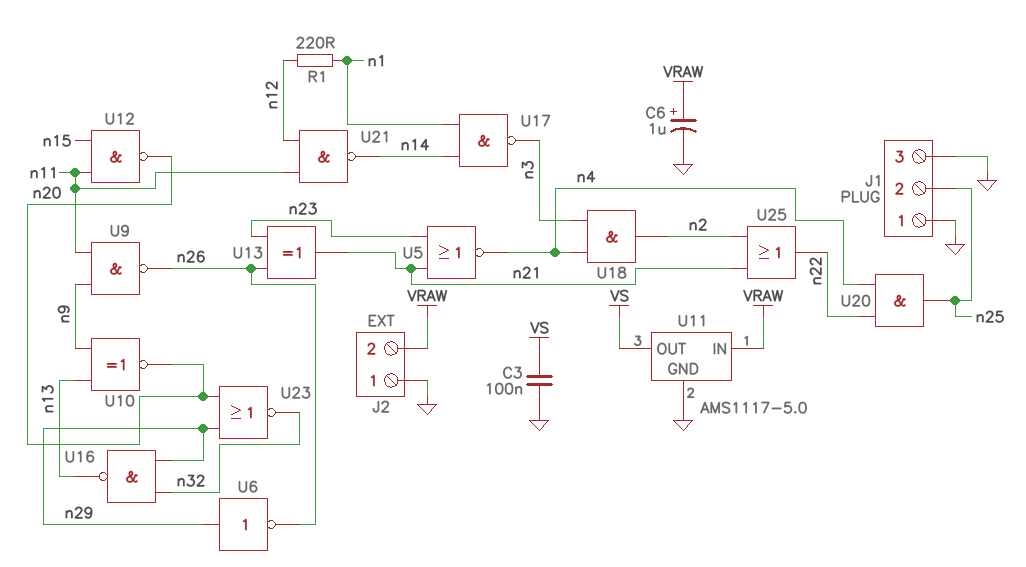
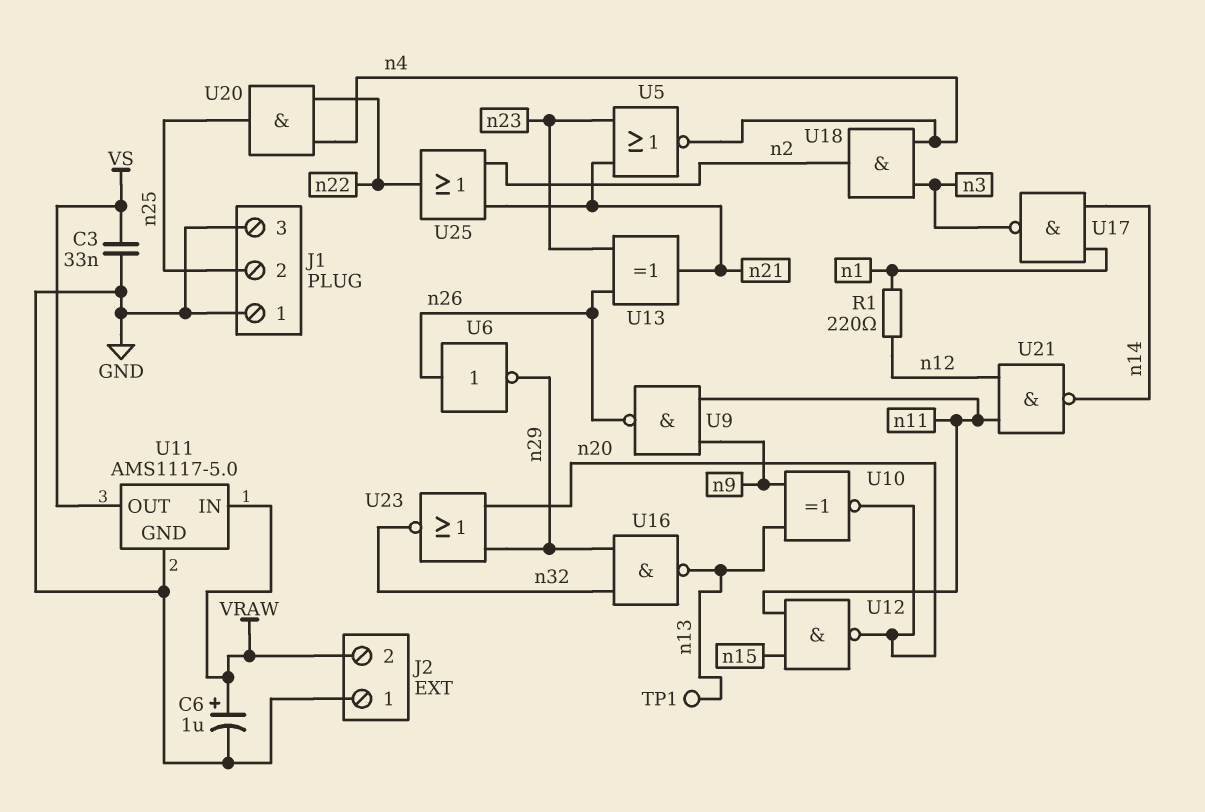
C3: 100nF (GND, VS) -> 33nF (GND, VS)
TP1: none -> test point (n13)
U6: NOT (in n29, out n26) -> NOT (in n26, out n29)

